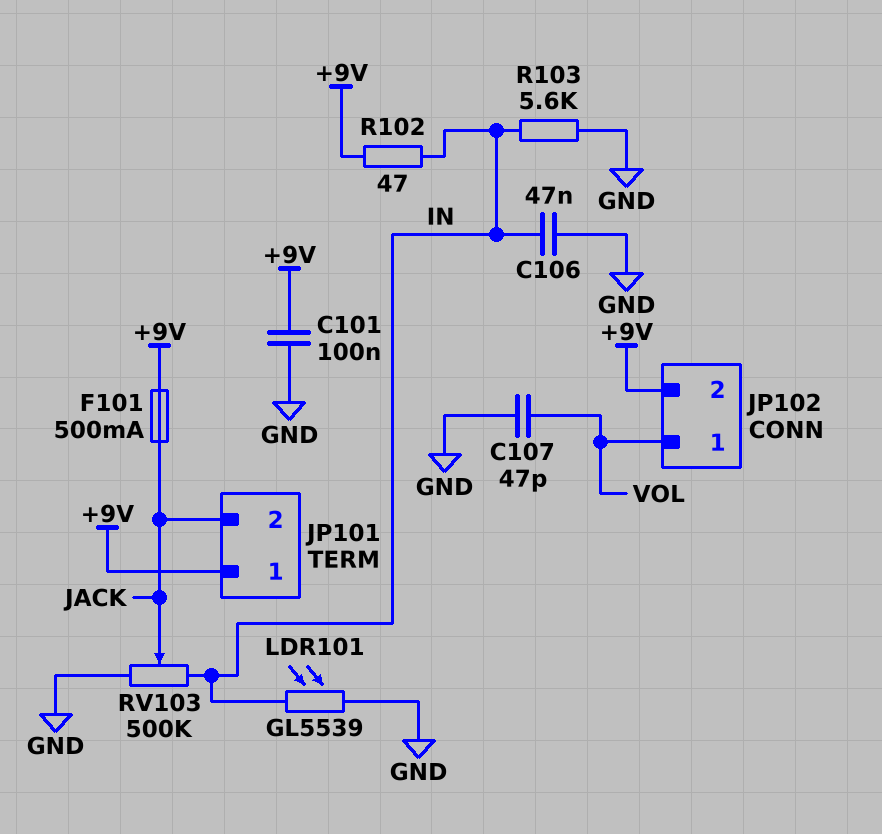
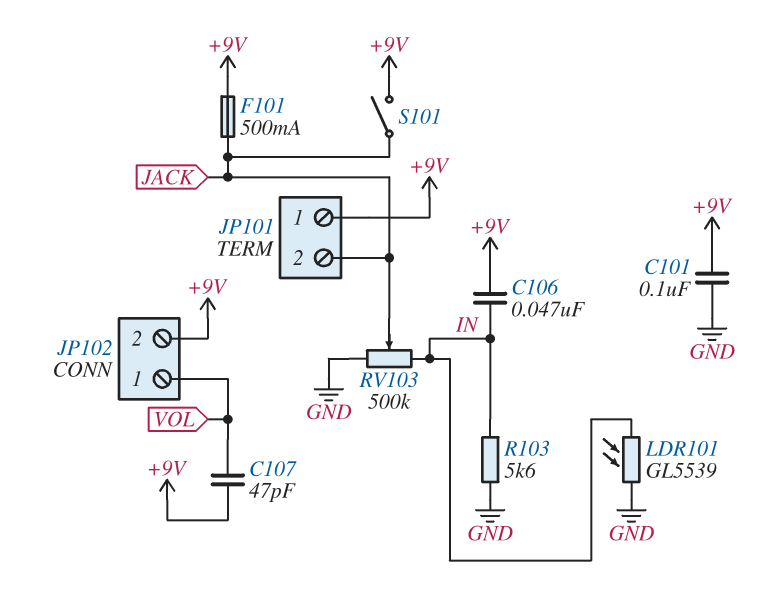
C106: 47nF (GND, IN) -> 47nF (+9V, IN)
C107: 47pF (GND, VOL) -> 47pF (+9V, VOL)
R102: 47 (+9V, IN) -> none
S101: none -> switch (+9V, JACK)

